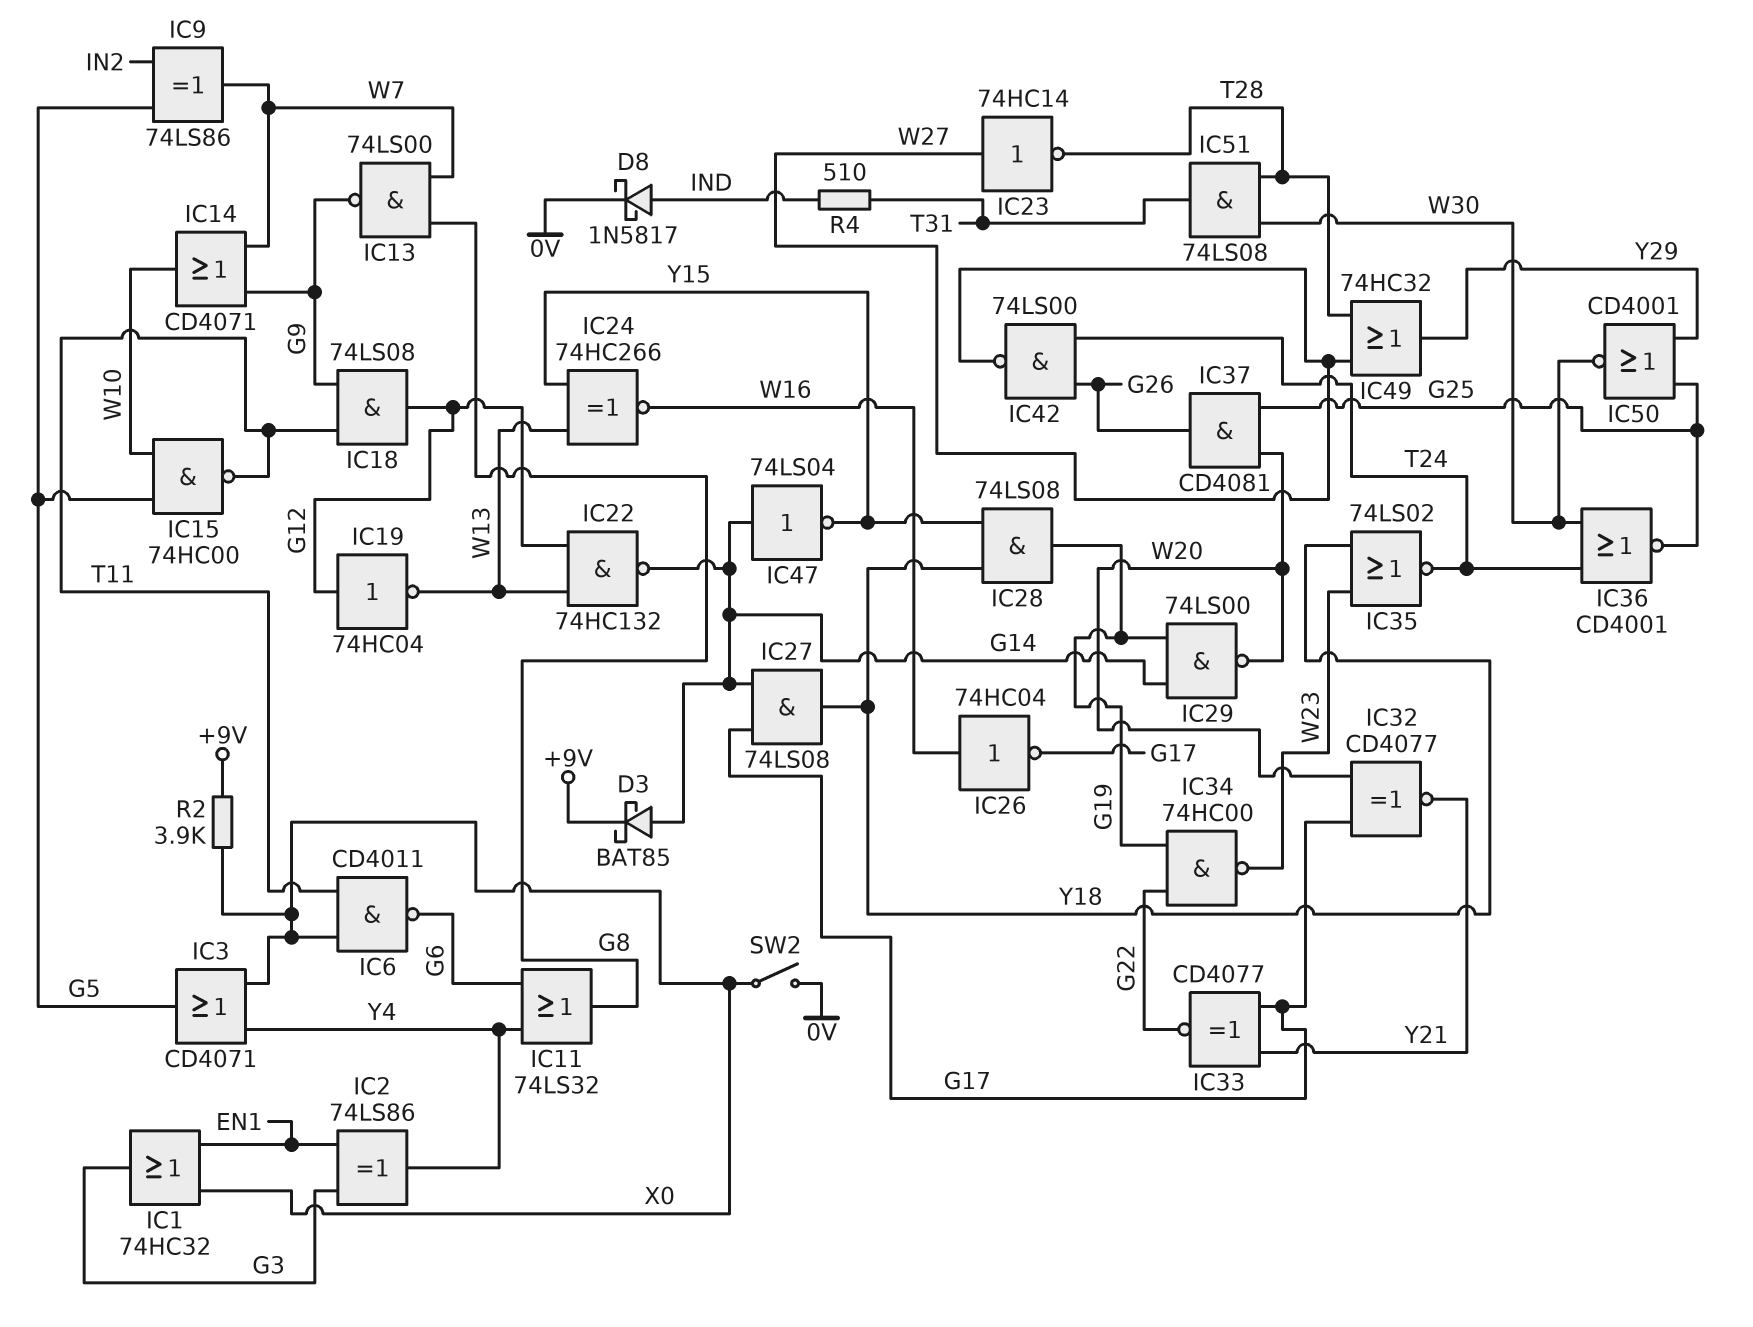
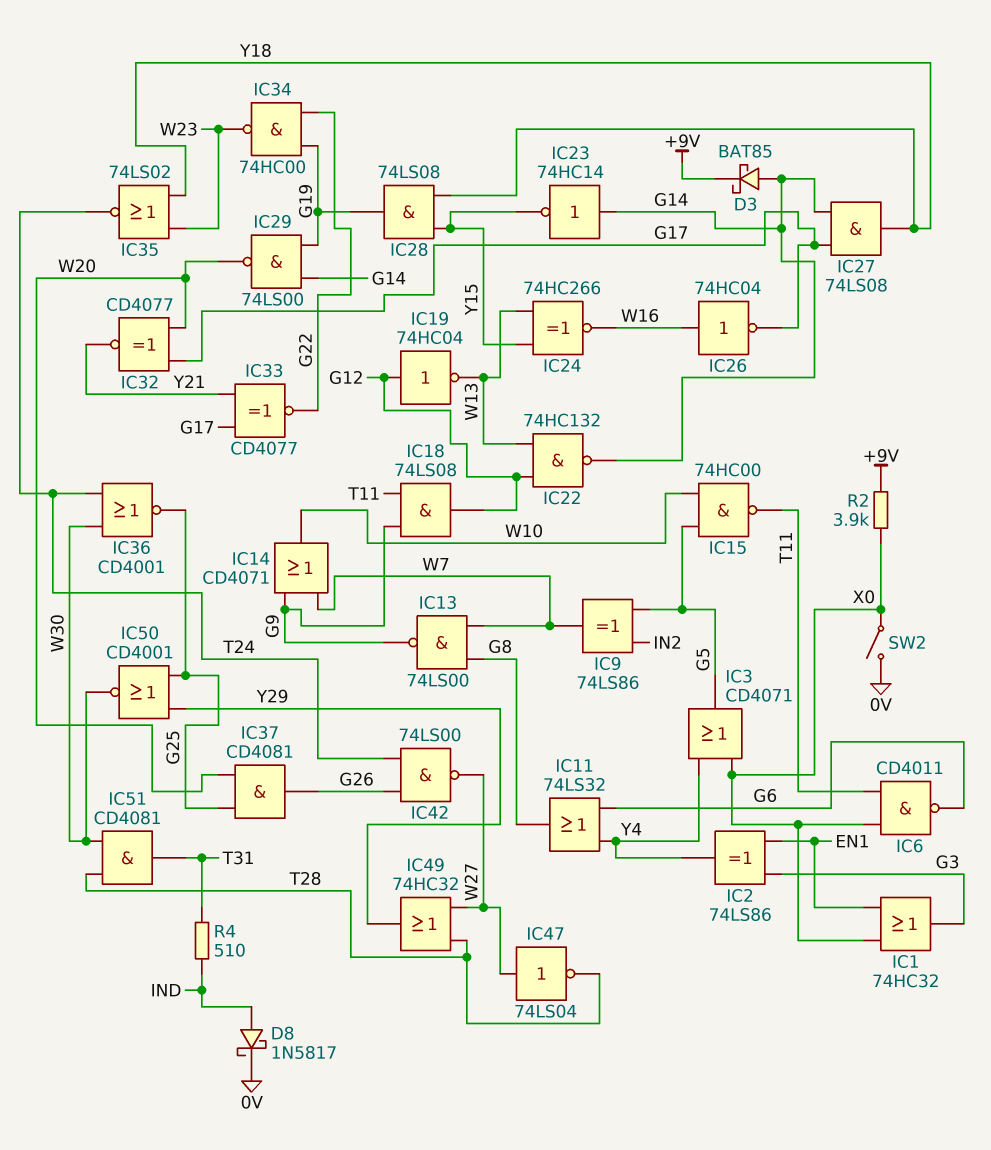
IC23: NOT 74HC14 (in W27, out T28) -> NOT 74HC14 (in G14, out Y15)
IC47: NOT 74LS04 (in G14, out Y15) -> NOT 74LS04 (in W27, out T28)
IC51: AND 74LS08 (in T28, in W30, out T31) -> AND CD4081 (in T28, in W30, out T31)

